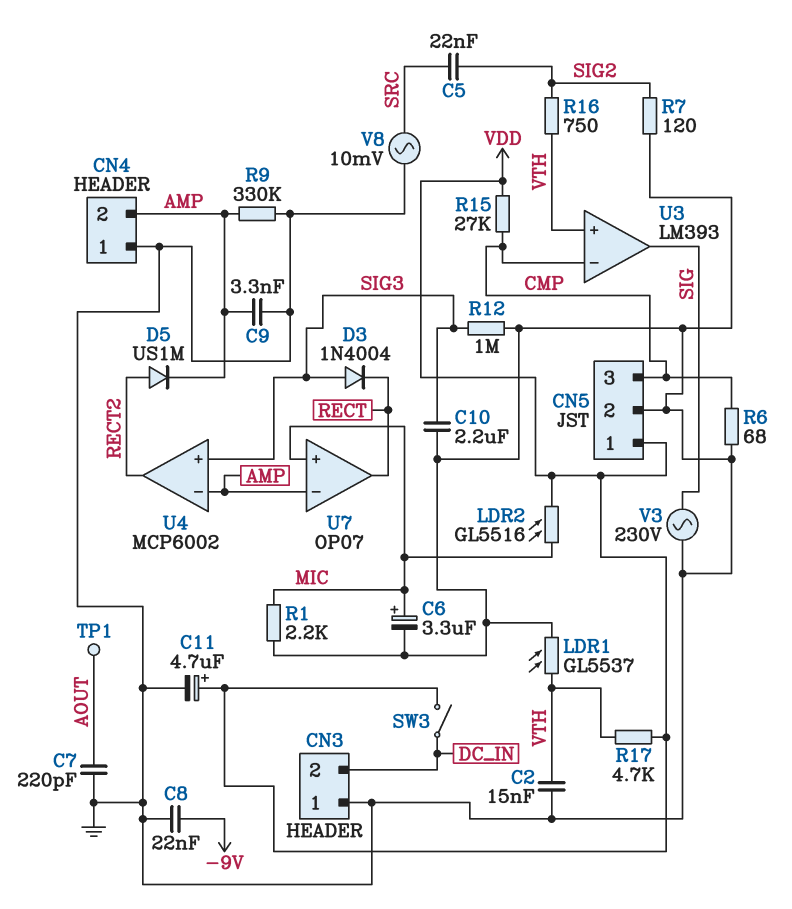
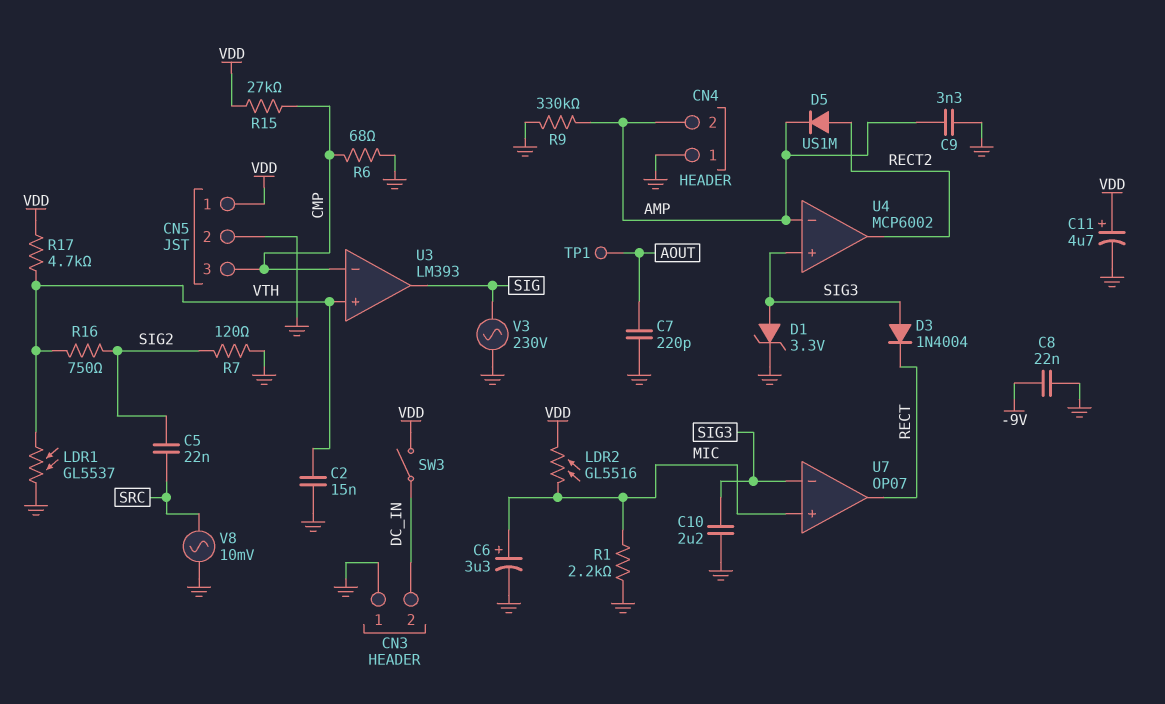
D1: none -> zener 3.3V (A SIG3, K GND)
R12: 1M (GND, SIG3) -> none
U7 pin in-: AMP -> SIG3

